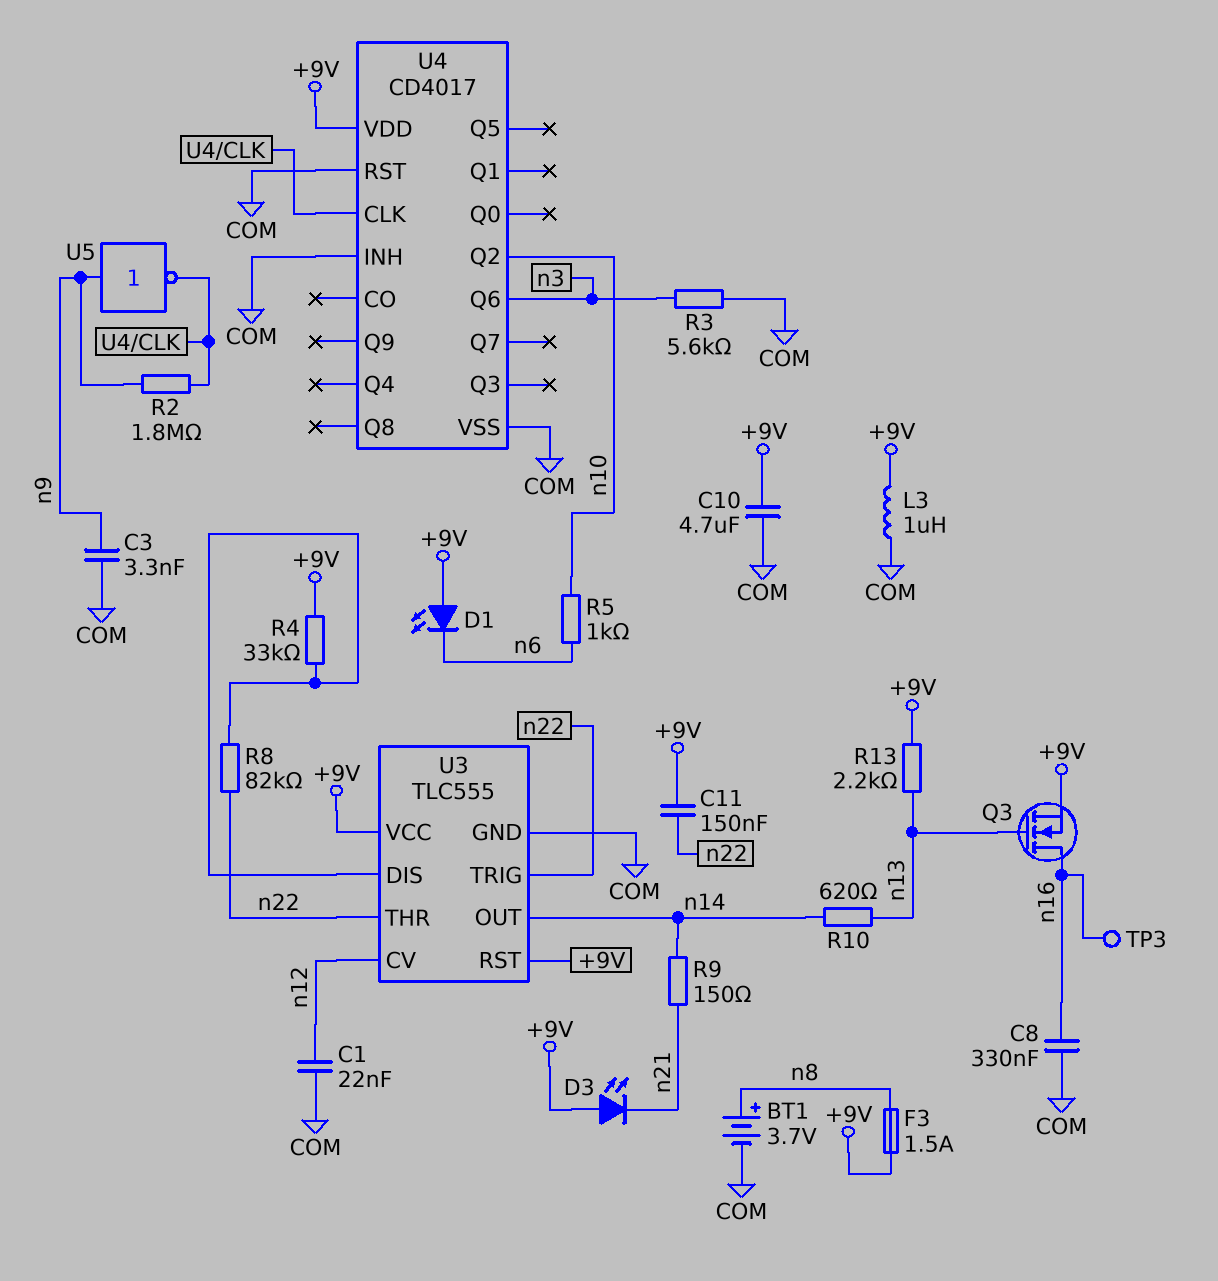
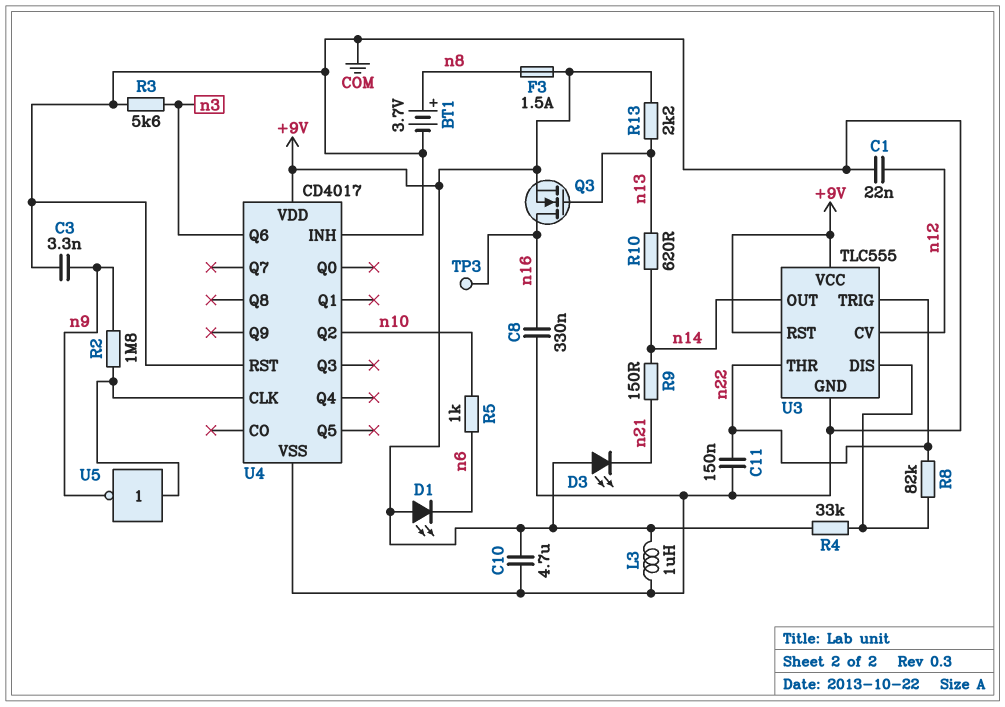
C11: 150nF (+9V, n22) -> 150nF (COM, n22)
U5: NOT (in n9, out U4/CLK) -> NOT (in U4/CLK, out n9)

